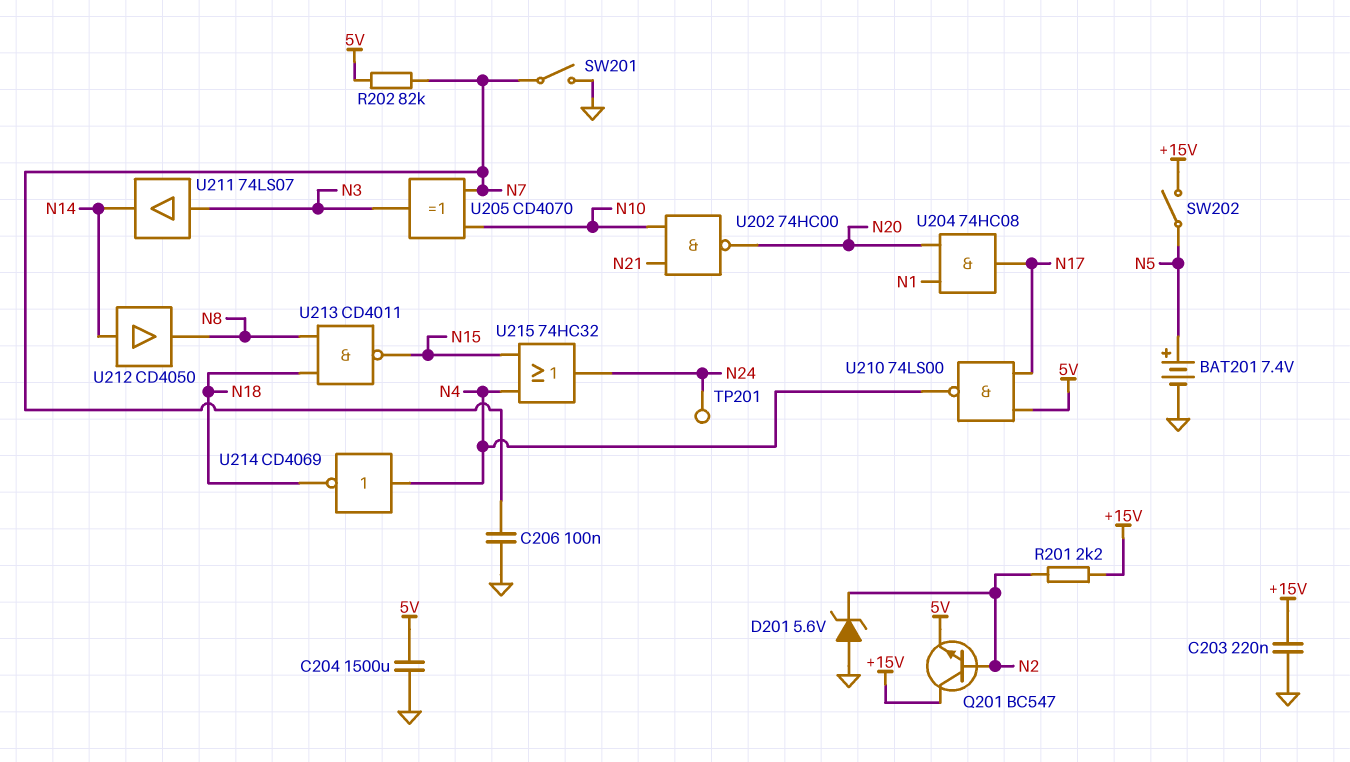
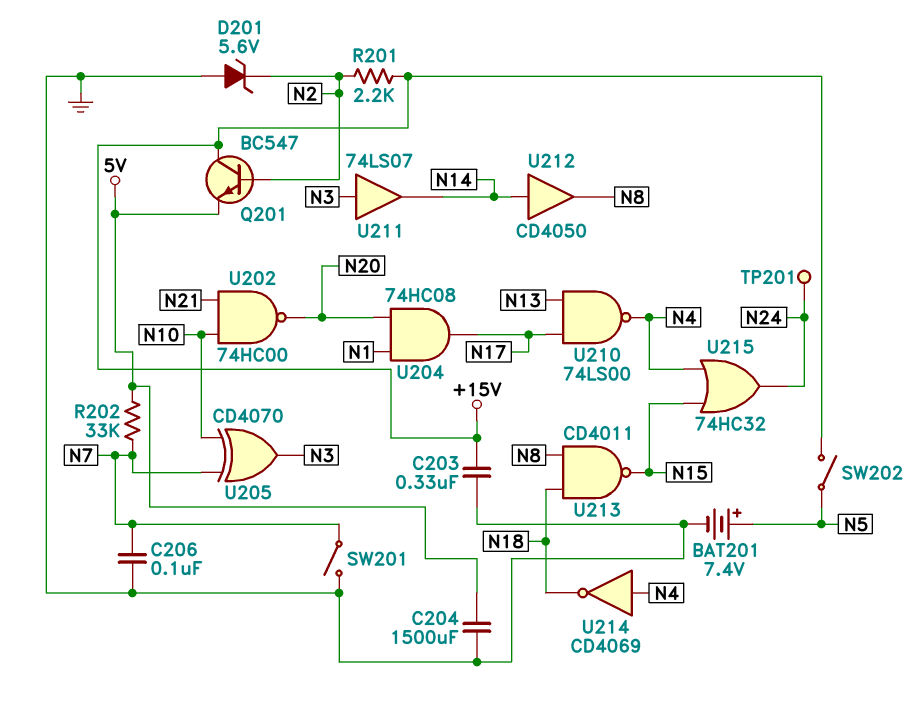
C203: 220nF (+15V, GND) -> 330nF (+15V, GND)
R202: 82k (5V, N7) -> 33k (5V, N7)
U210: NAND 74LS00 (in 5V, in N17, out N4) -> NAND 74LS00 (in N13, in N17, out N4)

